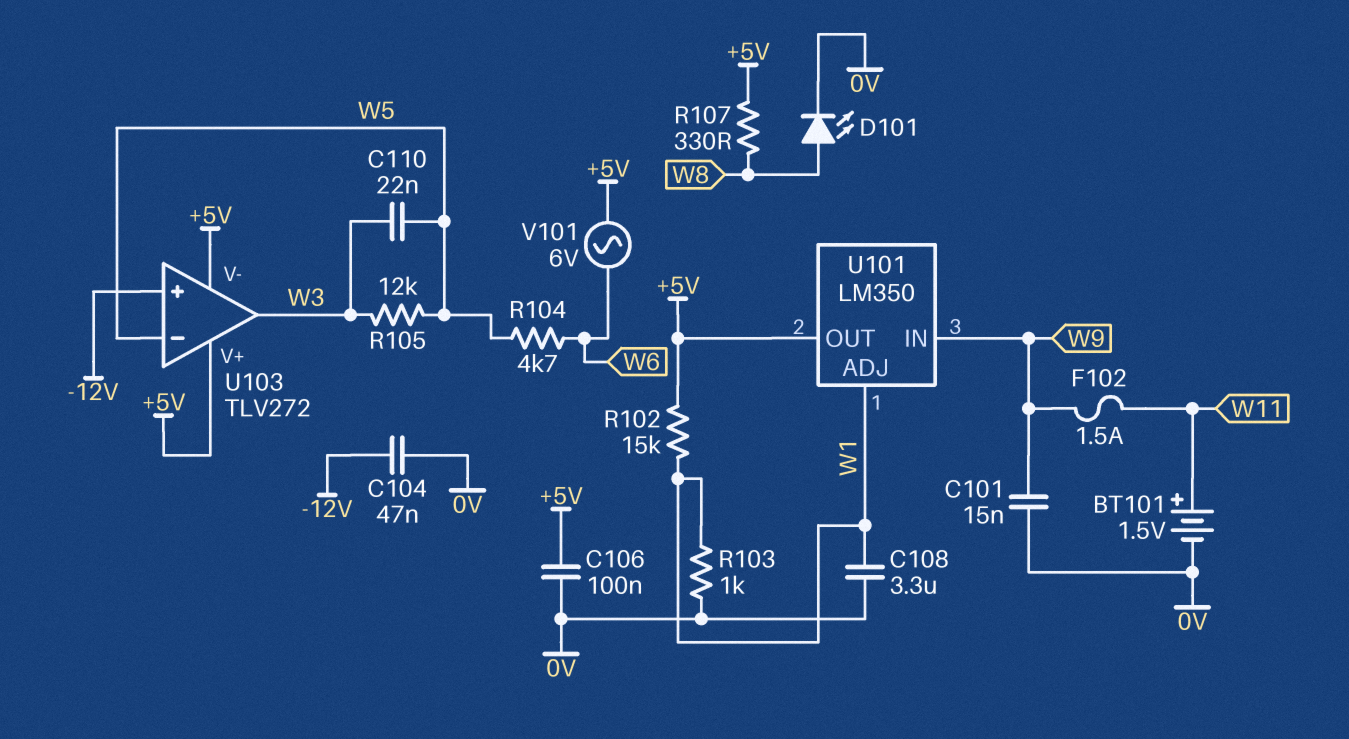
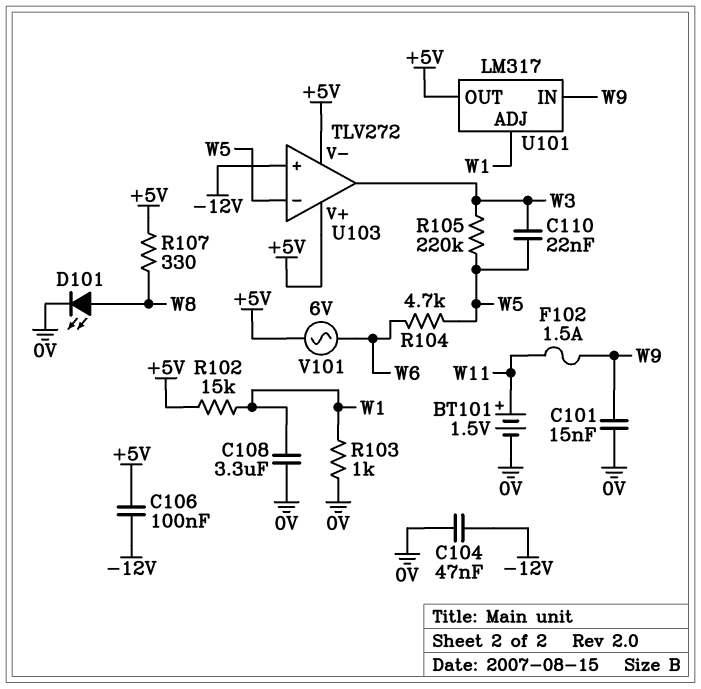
C106: 100nF (+5V, 0V) -> 100nF (+5V, -12V)
R105: 12k (W3, W5) -> 220k (W3, W5)
U101: LM350 -> LM317

